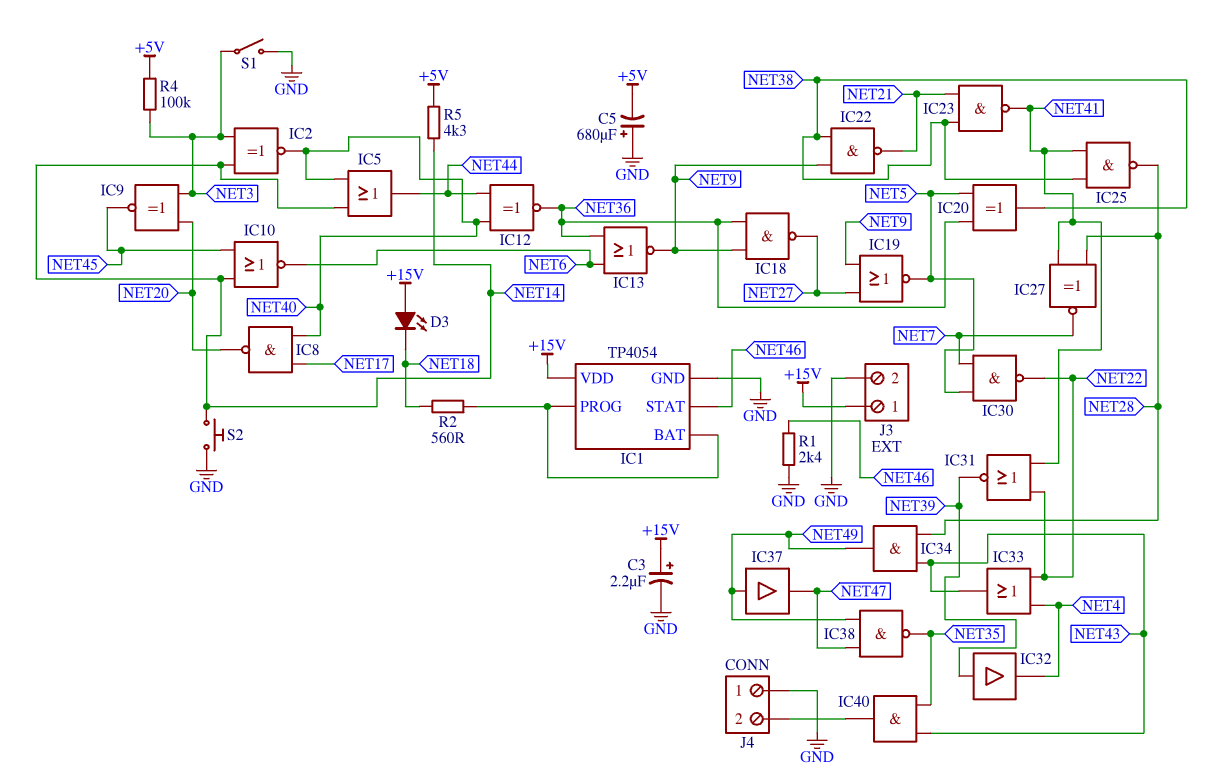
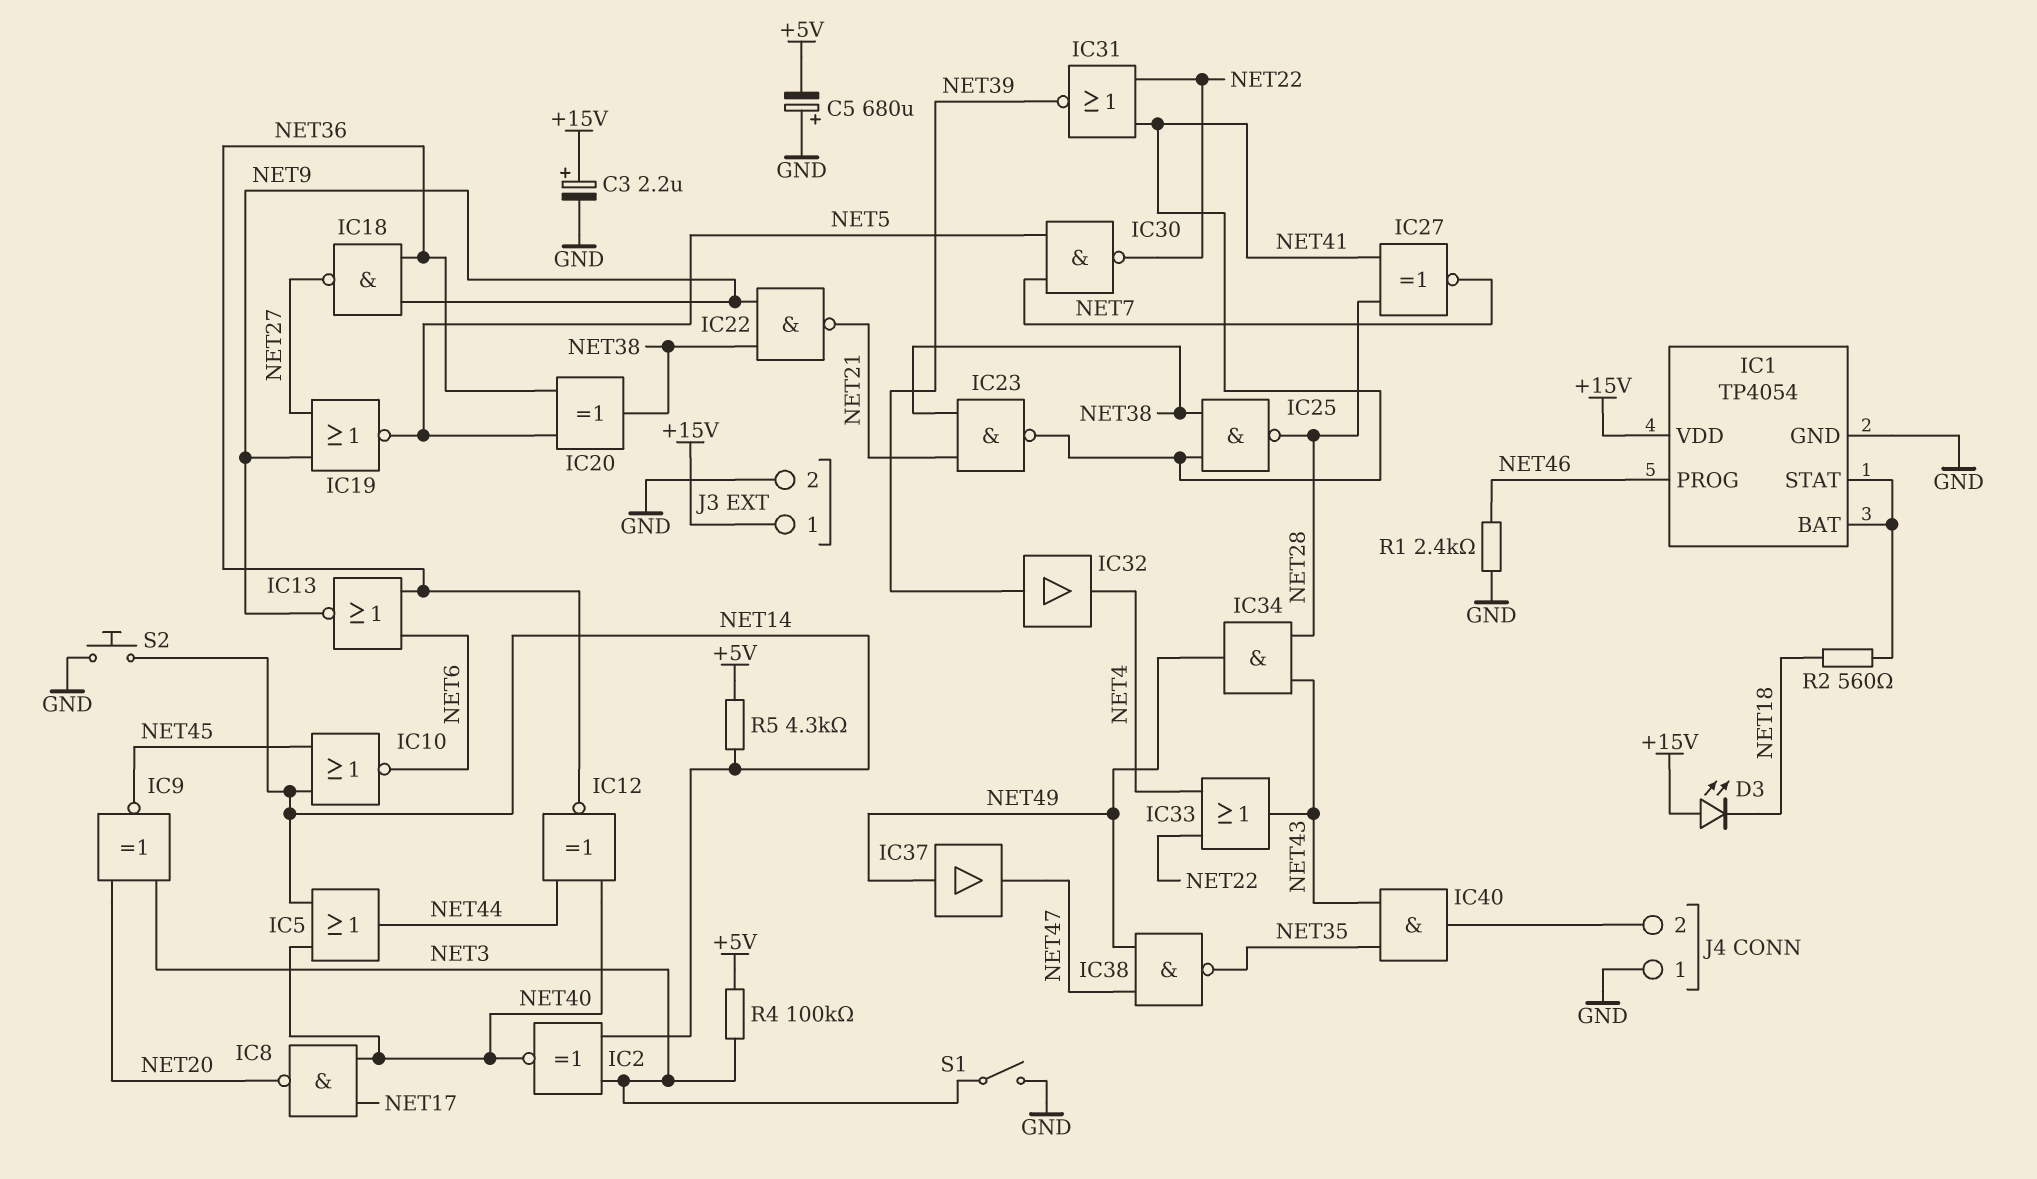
IC1 pin PROG: IC1/BAT -> NET46
IC1 pin STAT: NET46 -> IC1/BAT

